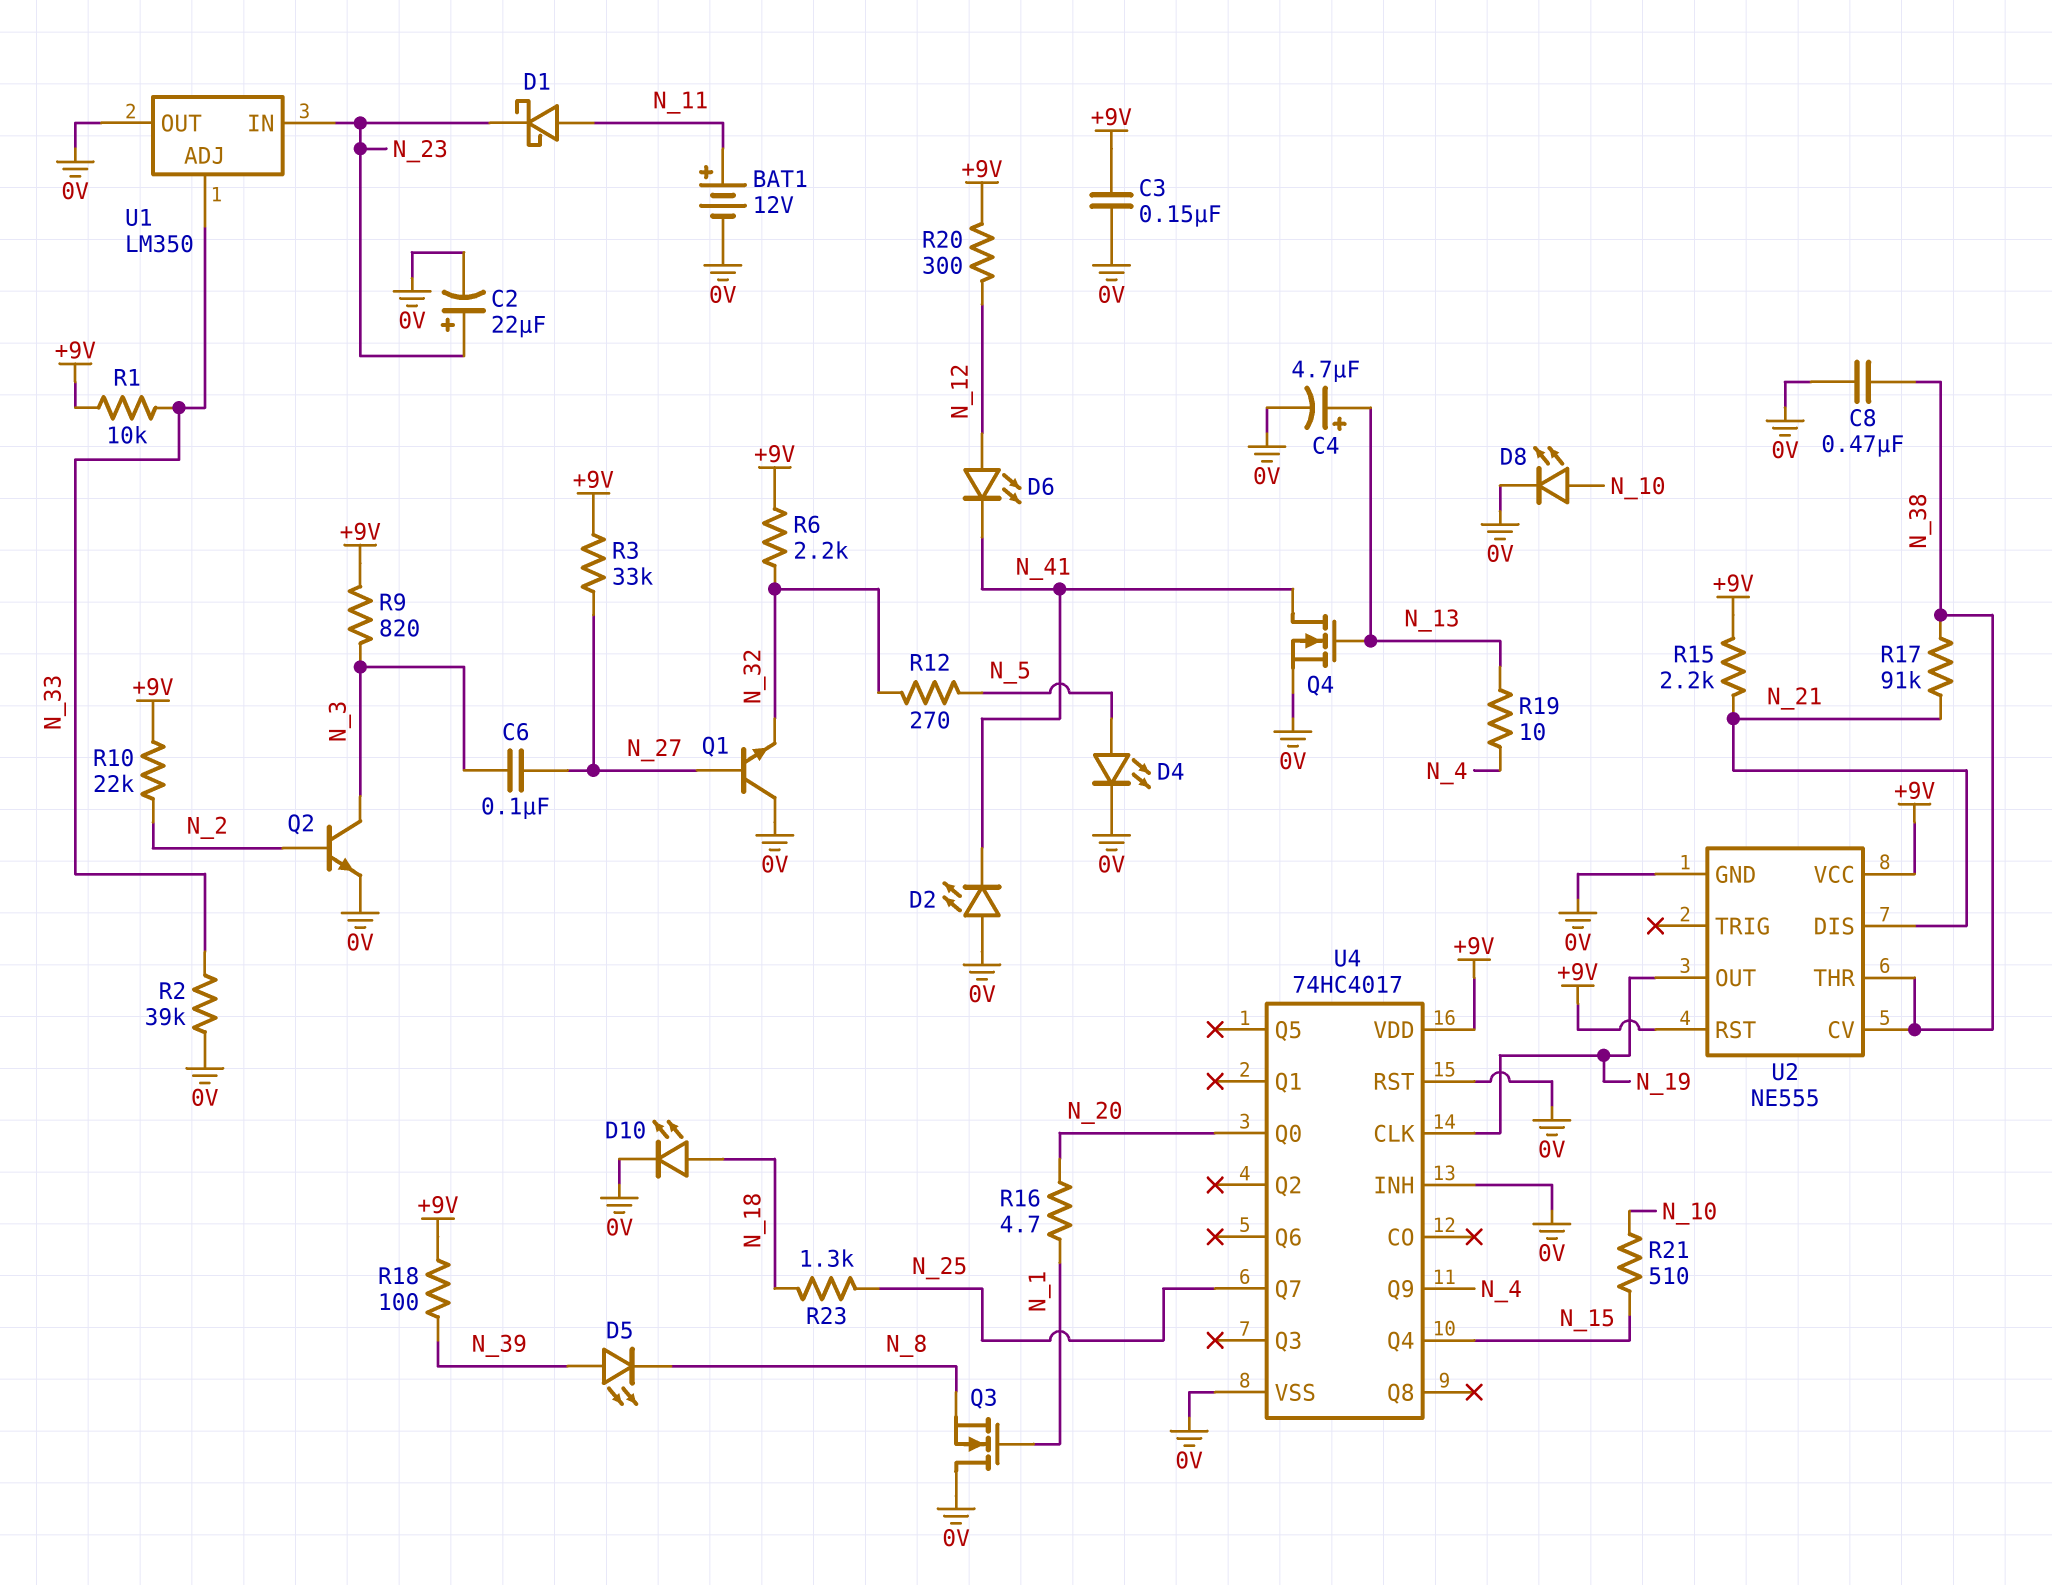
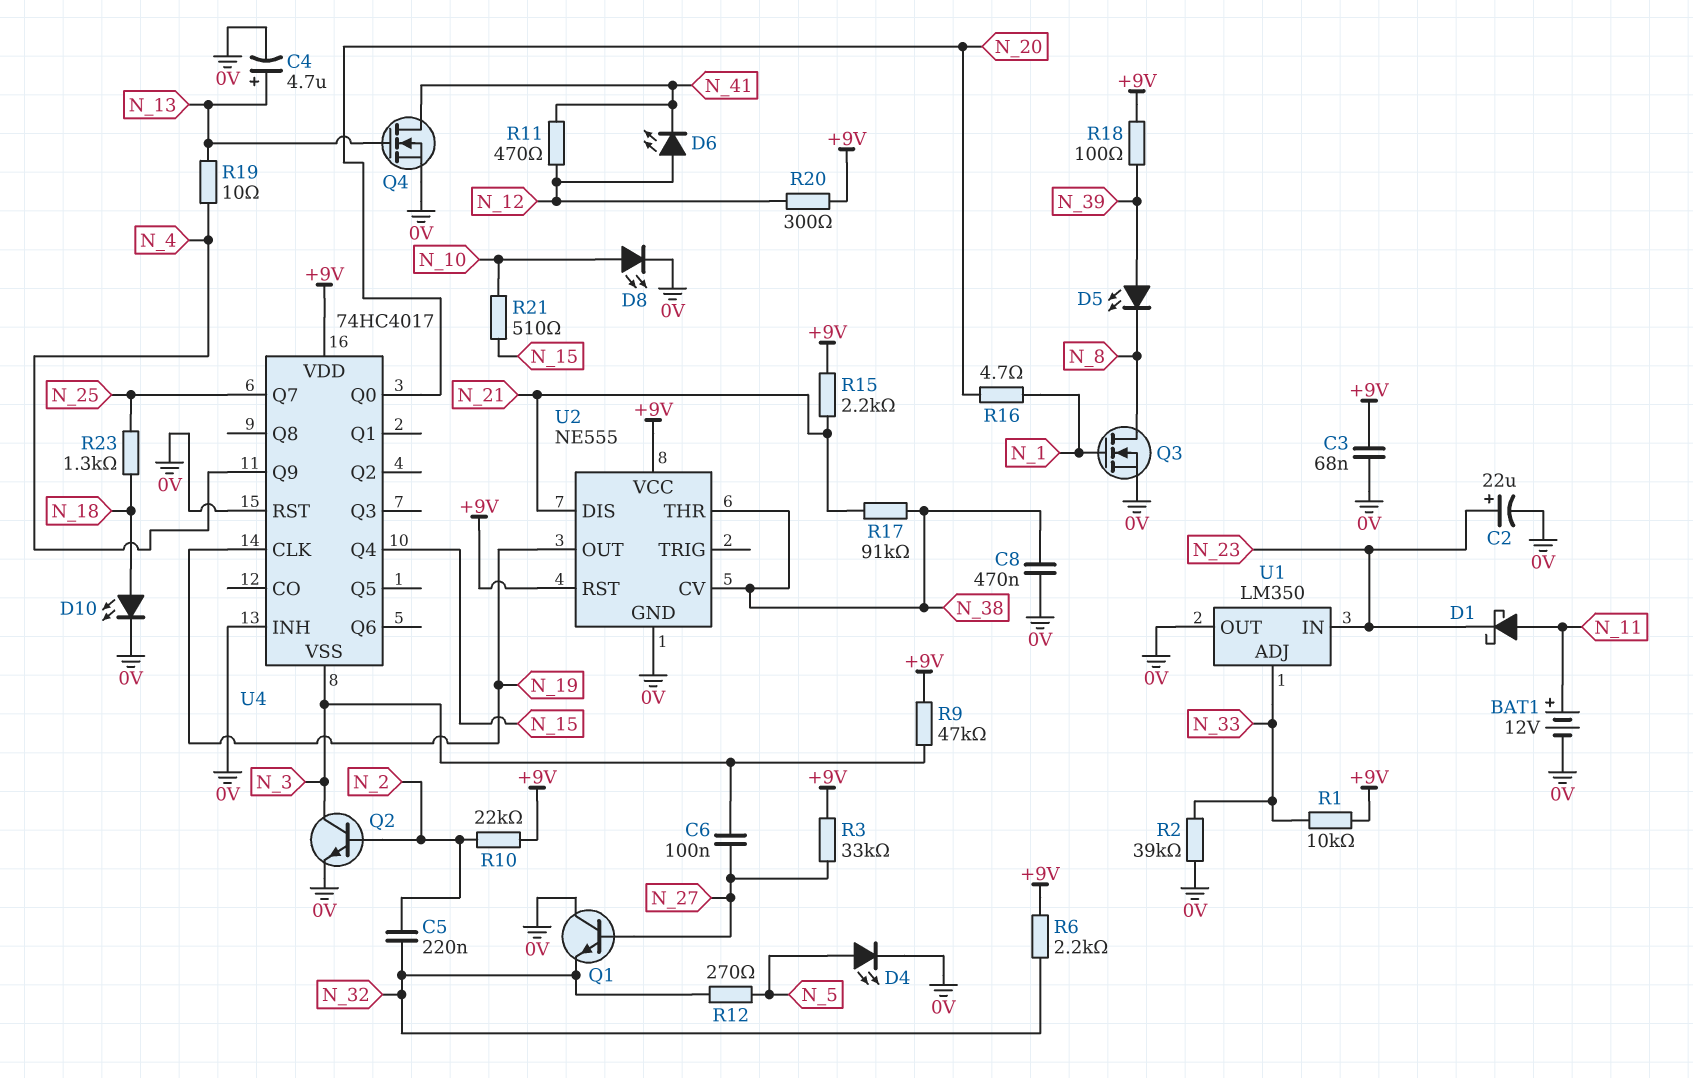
C3: 150nF (+9V, 0V) -> 68nF (+9V, 0V)
C5: none -> 220nF (N_2, N_32)
D2: LED (A 0V, K N_41) -> none
Q3: NMOS (G N_1, D 0V, S N_8) -> NMOS (G N_1, D N_8, S 0V)
R9: 820 (+9V, N_3) -> 47k (+9V, N_3)
R11: none -> 470 (N_12, N_41)
U4 pin VSS: 0V -> N_3

